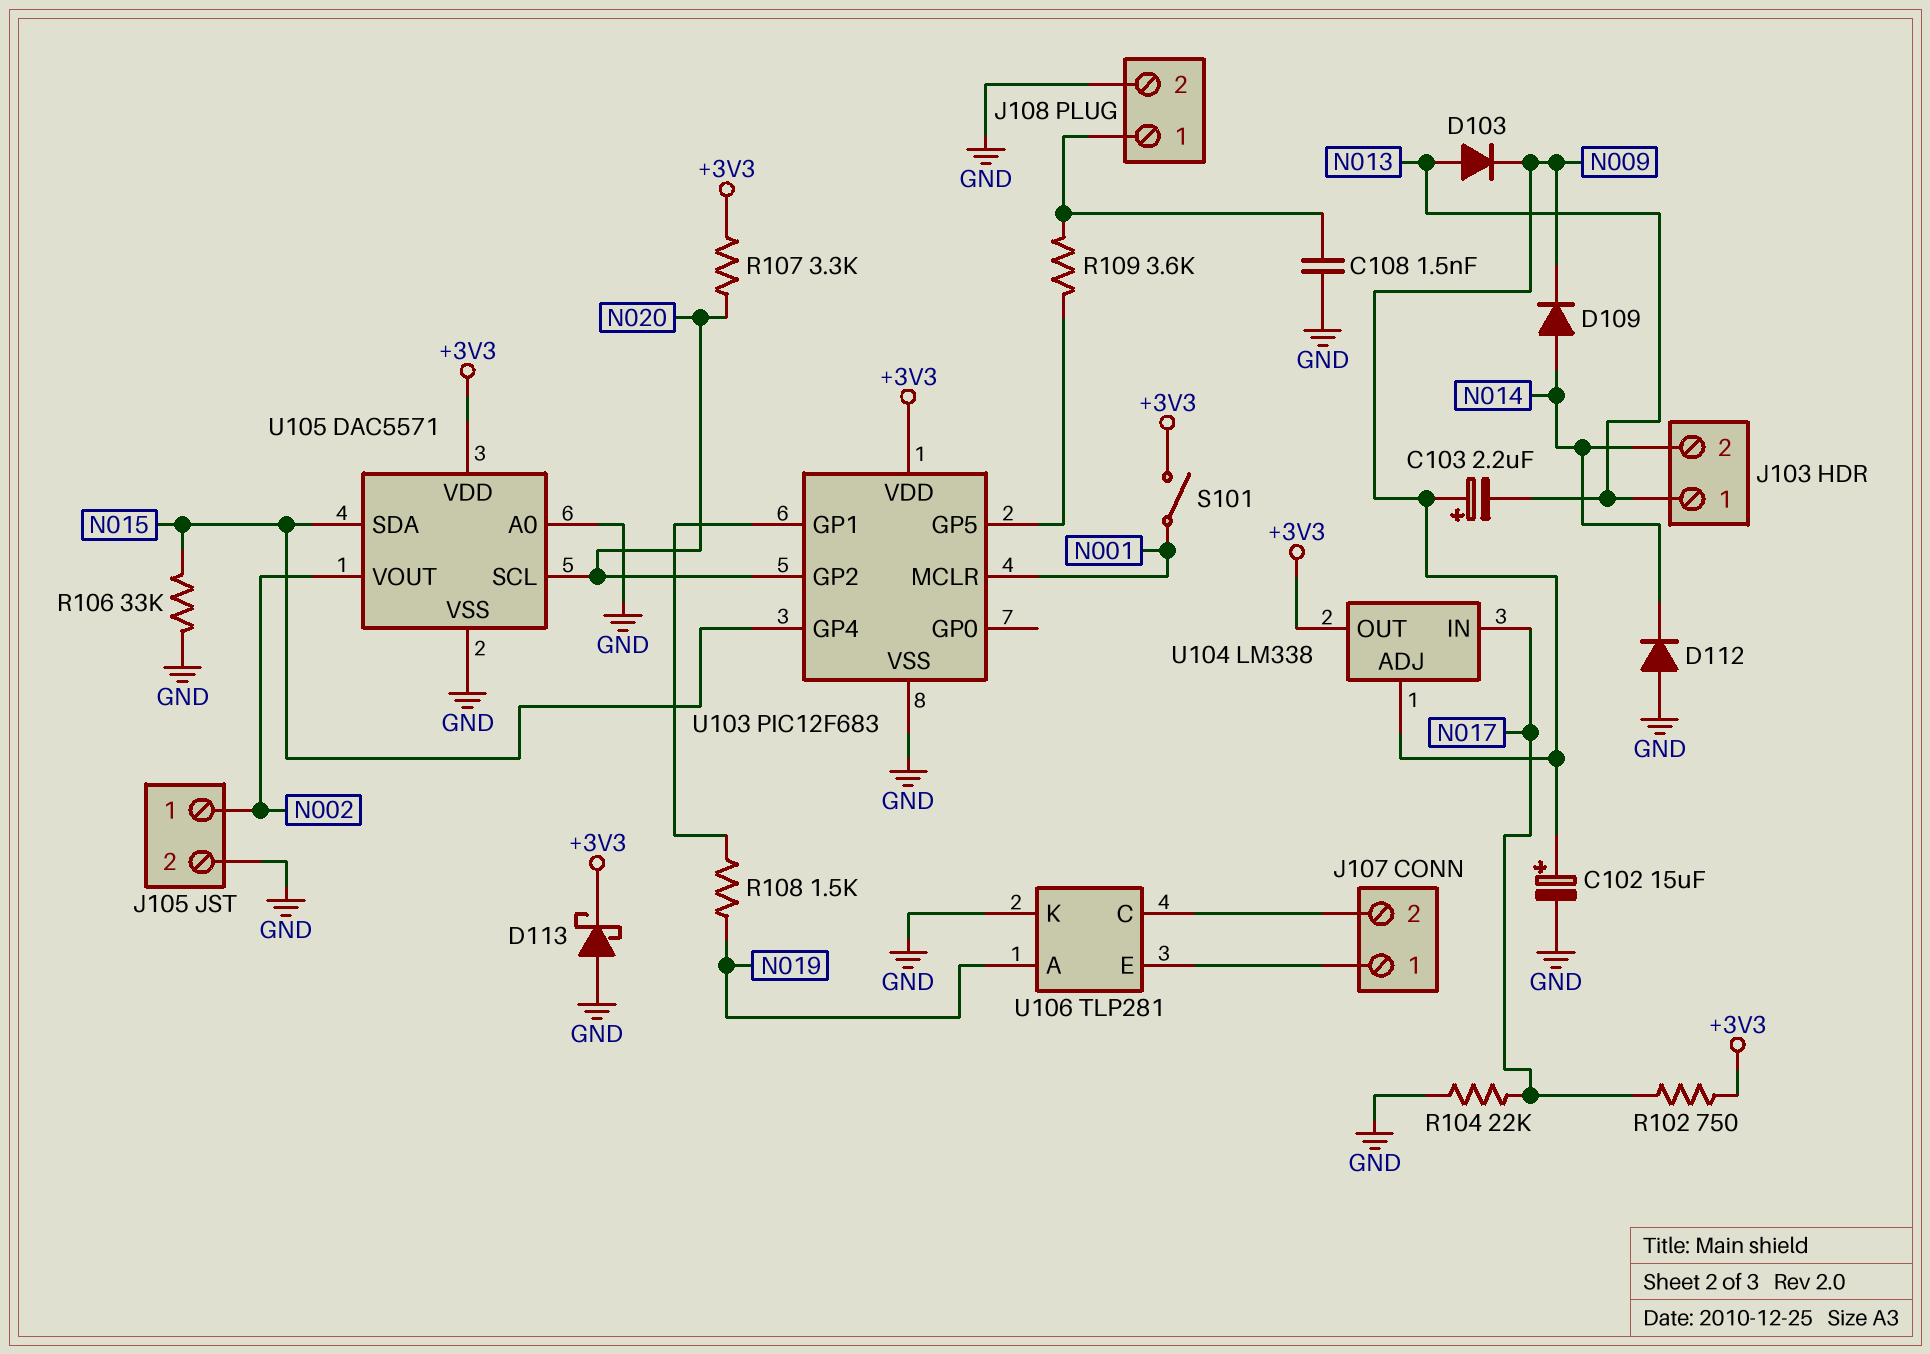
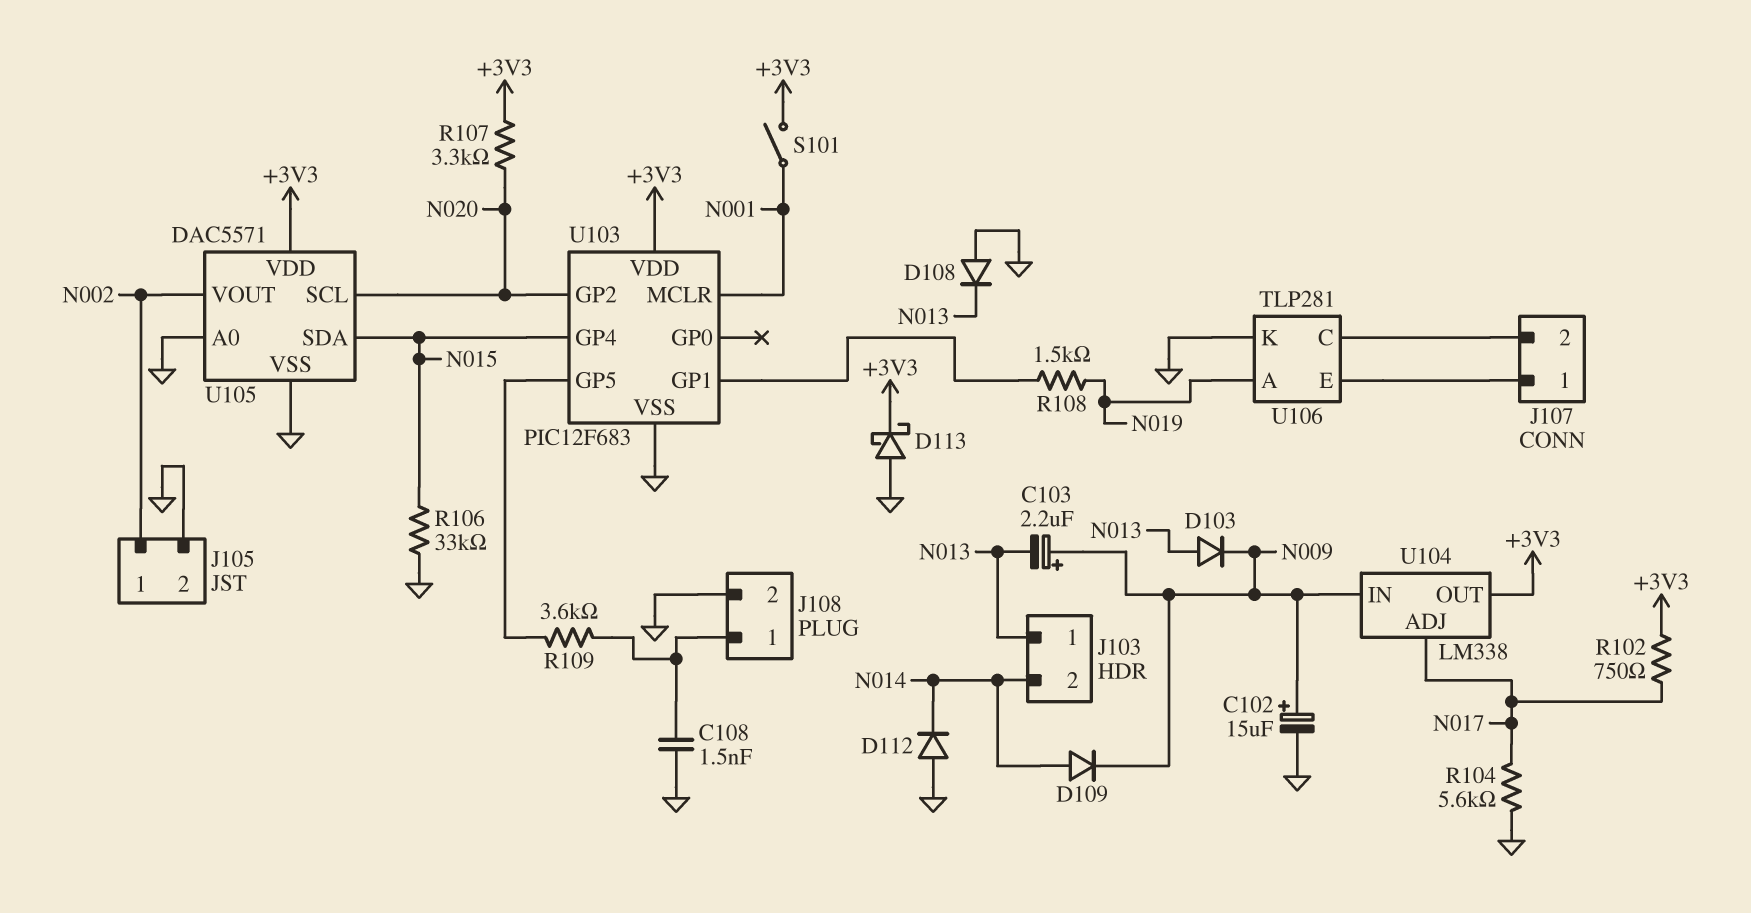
D108: none -> diode (A GND, K N013)
R104: 22k (GND, N017) -> 5.6k (GND, N017)
U104 pin ADJ: N009 -> N017
U104 pin IN: N017 -> N009

